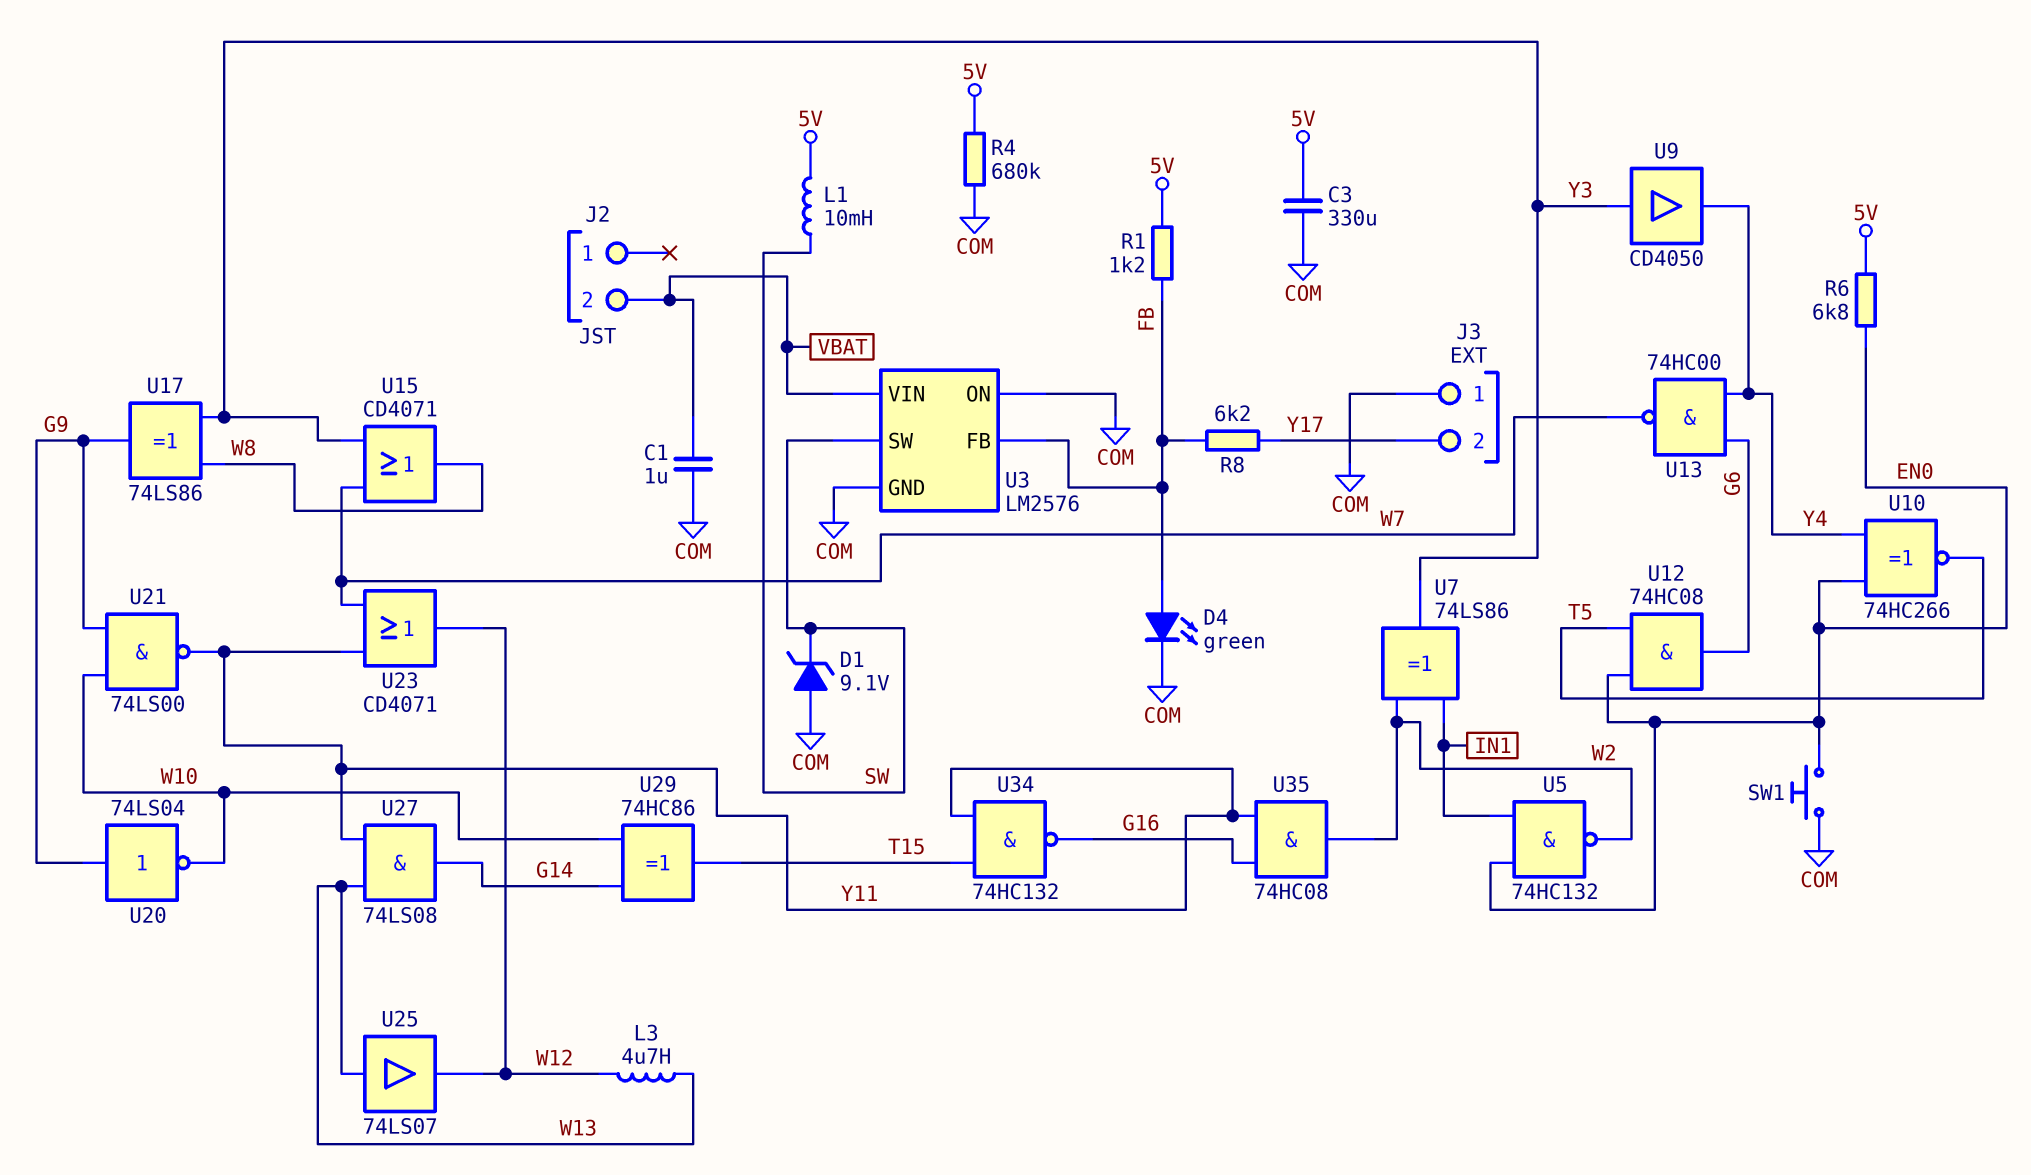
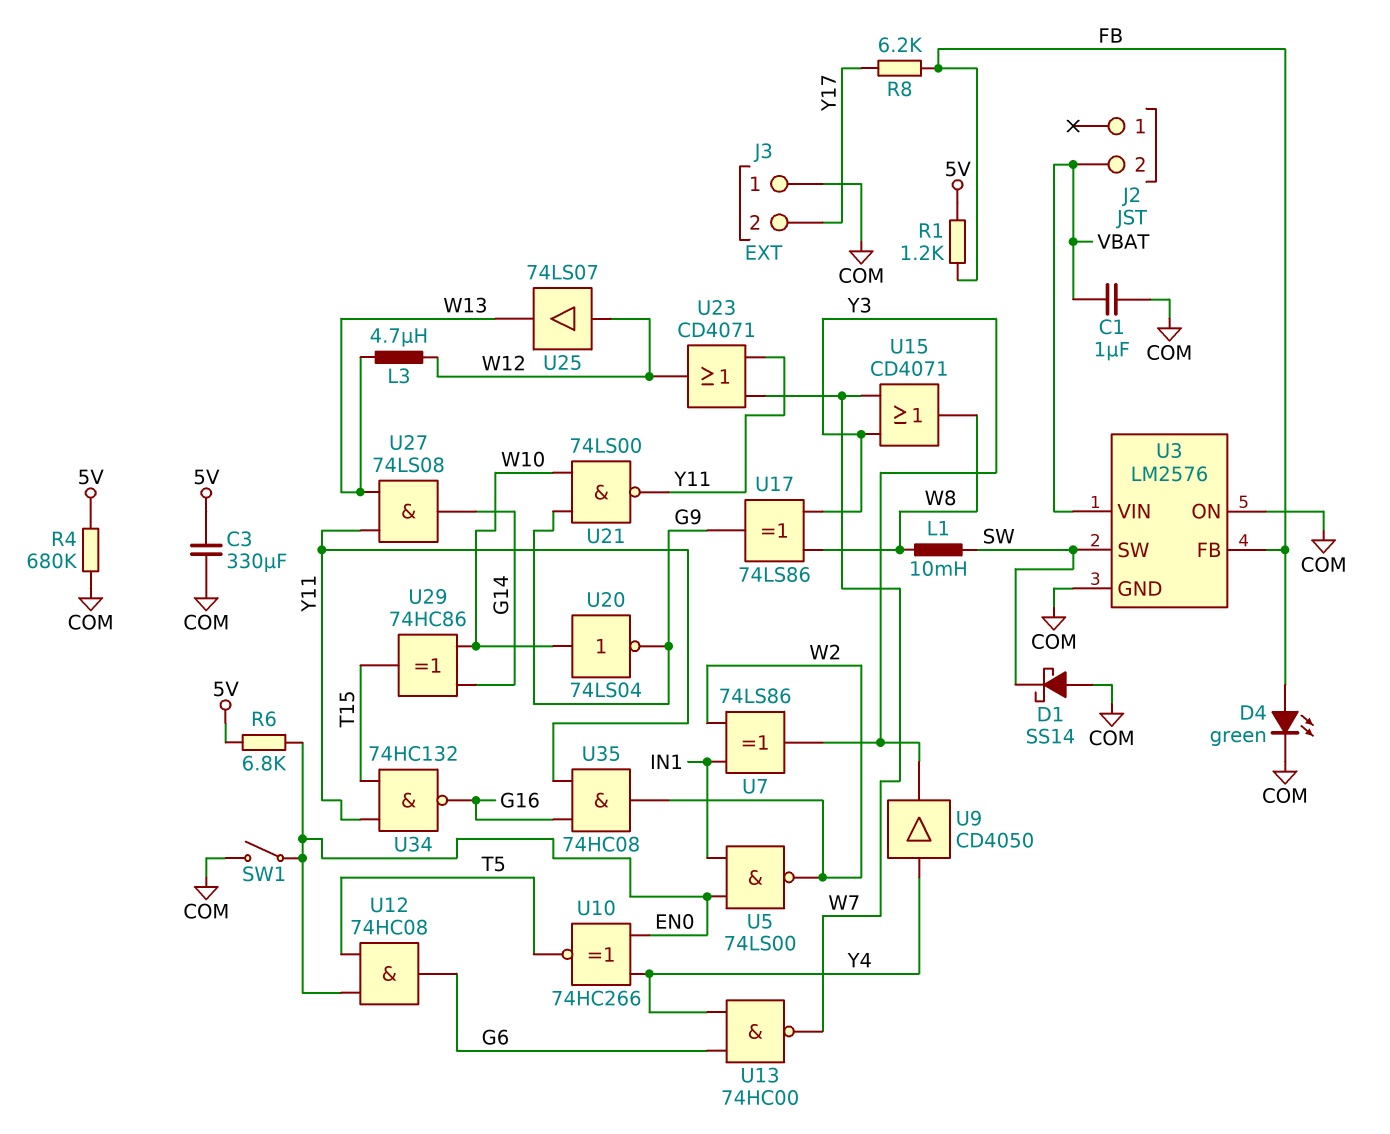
D1: zener 9.1V (A COM, K SW) -> schottky SS14 (A COM, K SW)
L1: 10mH (5V, SW) -> 10mH (SW, W8)
SW1: button (COM, EN0) -> switch (COM, EN0)
U5: NAND 74HC132 (in EN0, in IN1, out W2) -> NAND 74LS00 (in EN0, in IN1, out W2)
U9: buffer CD4050 (in Y3, out Y4) -> buffer CD4050 (in Y4, out Y3)
U20: NOT 74LS04 (in G9, out W10) -> NOT 74LS04 (in W10, out G9)
U25: buffer 74LS07 (in W13, out W12) -> buffer 74LS07 (in W12, out W13)

